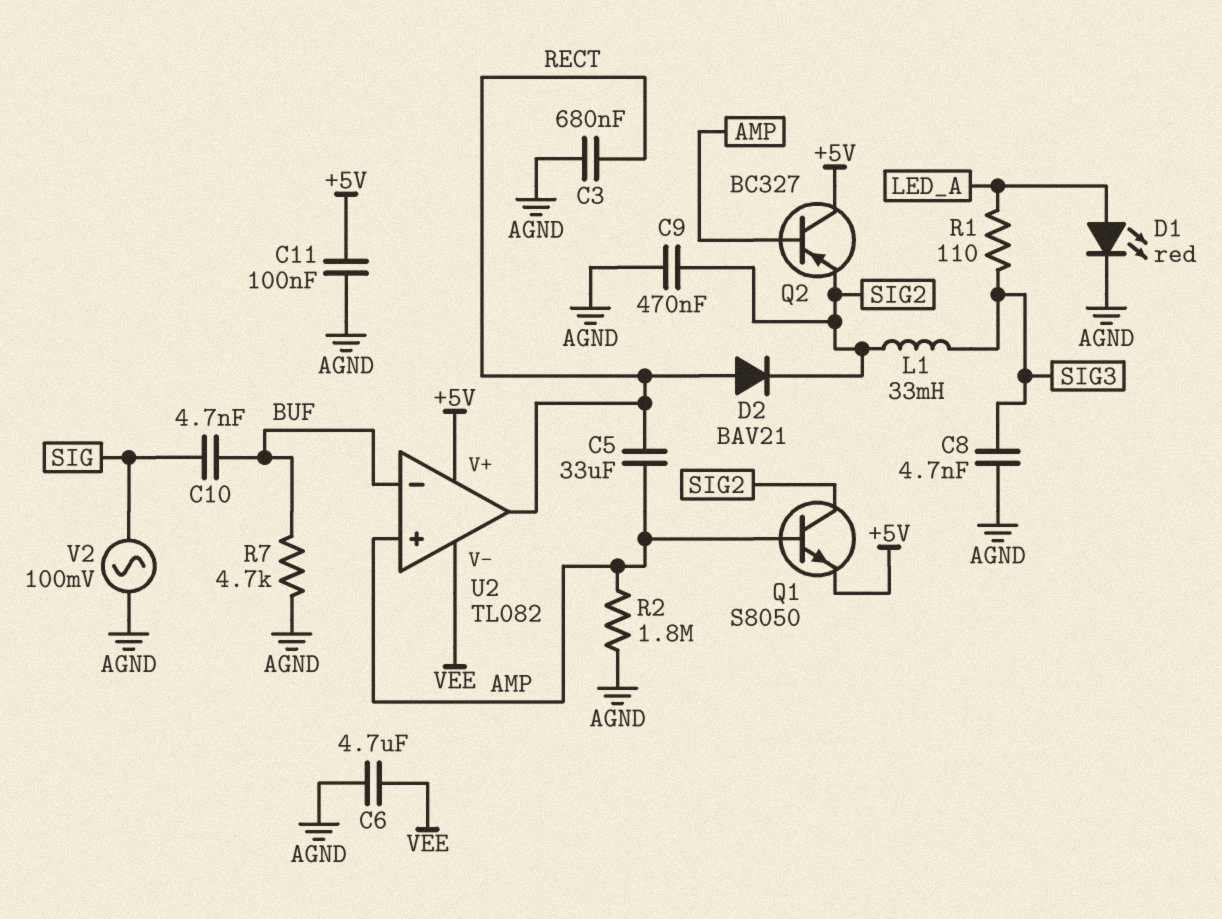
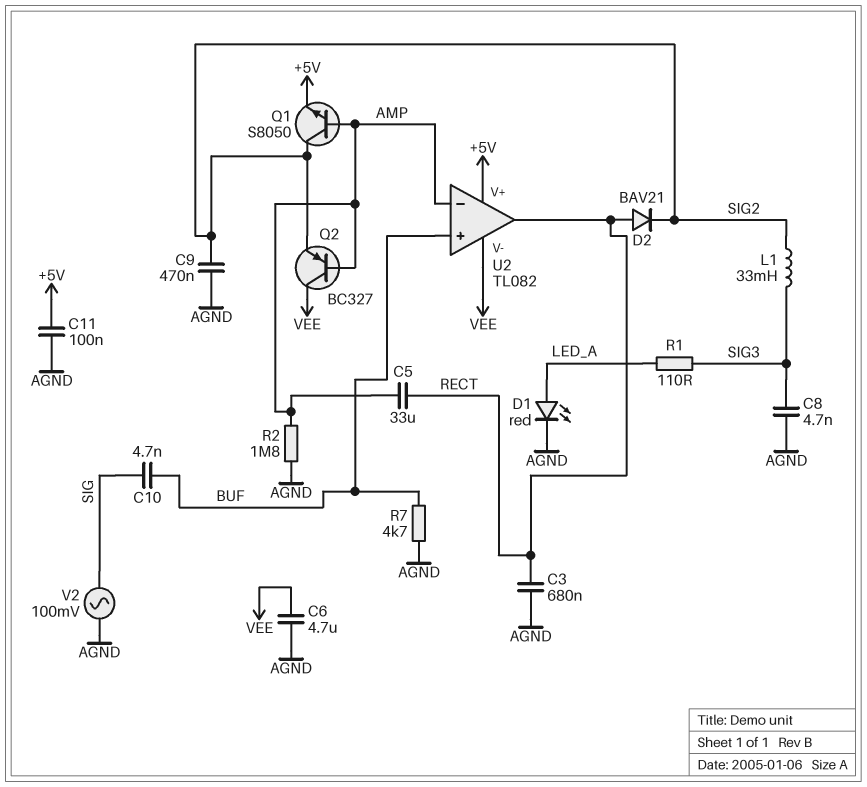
Q2: PNP BC327 (B AMP, C +5V, E SIG2) -> PNP BC327 (B AMP, C VEE, E SIG2)
U2 pin in+: AMP -> BUF
U2 pin in-: BUF -> AMP

